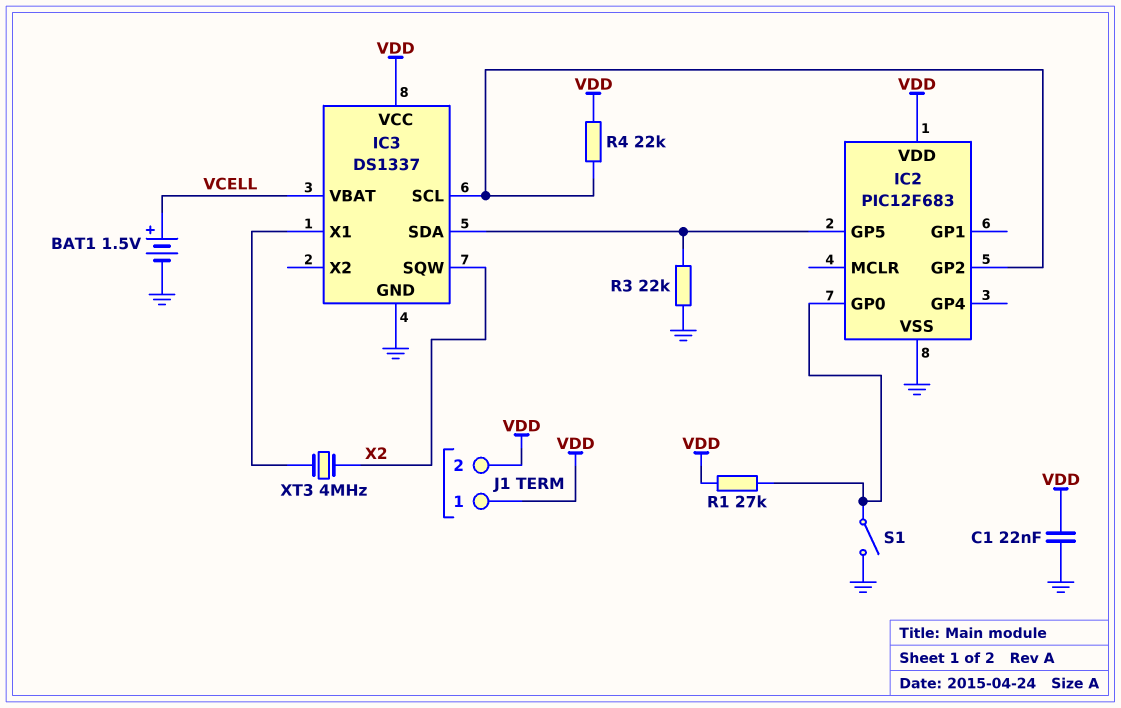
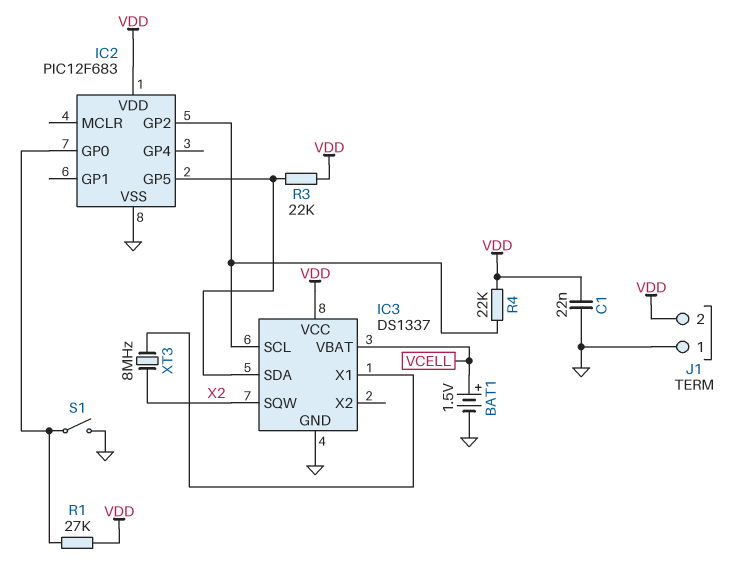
J1 pin 1: VDD -> GND
R3: 22k (GND, IC2/GP5) -> 22k (IC2/GP5, VDD)
XT3: 4MHz (IC3/X1, X2) -> 8MHz (IC3/X1, X2)

